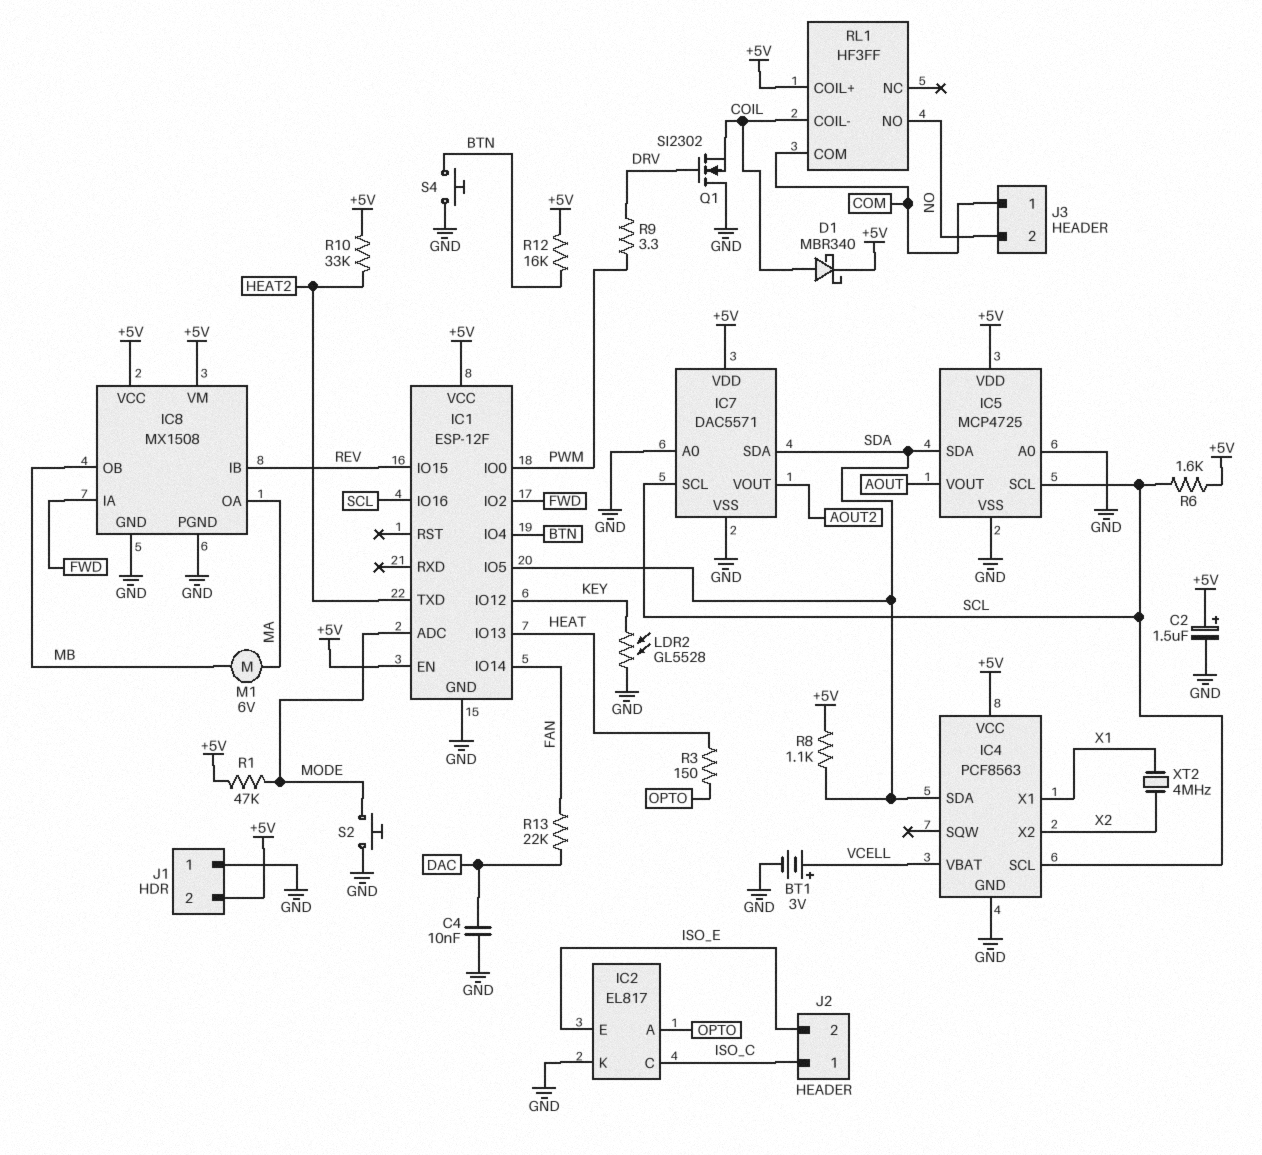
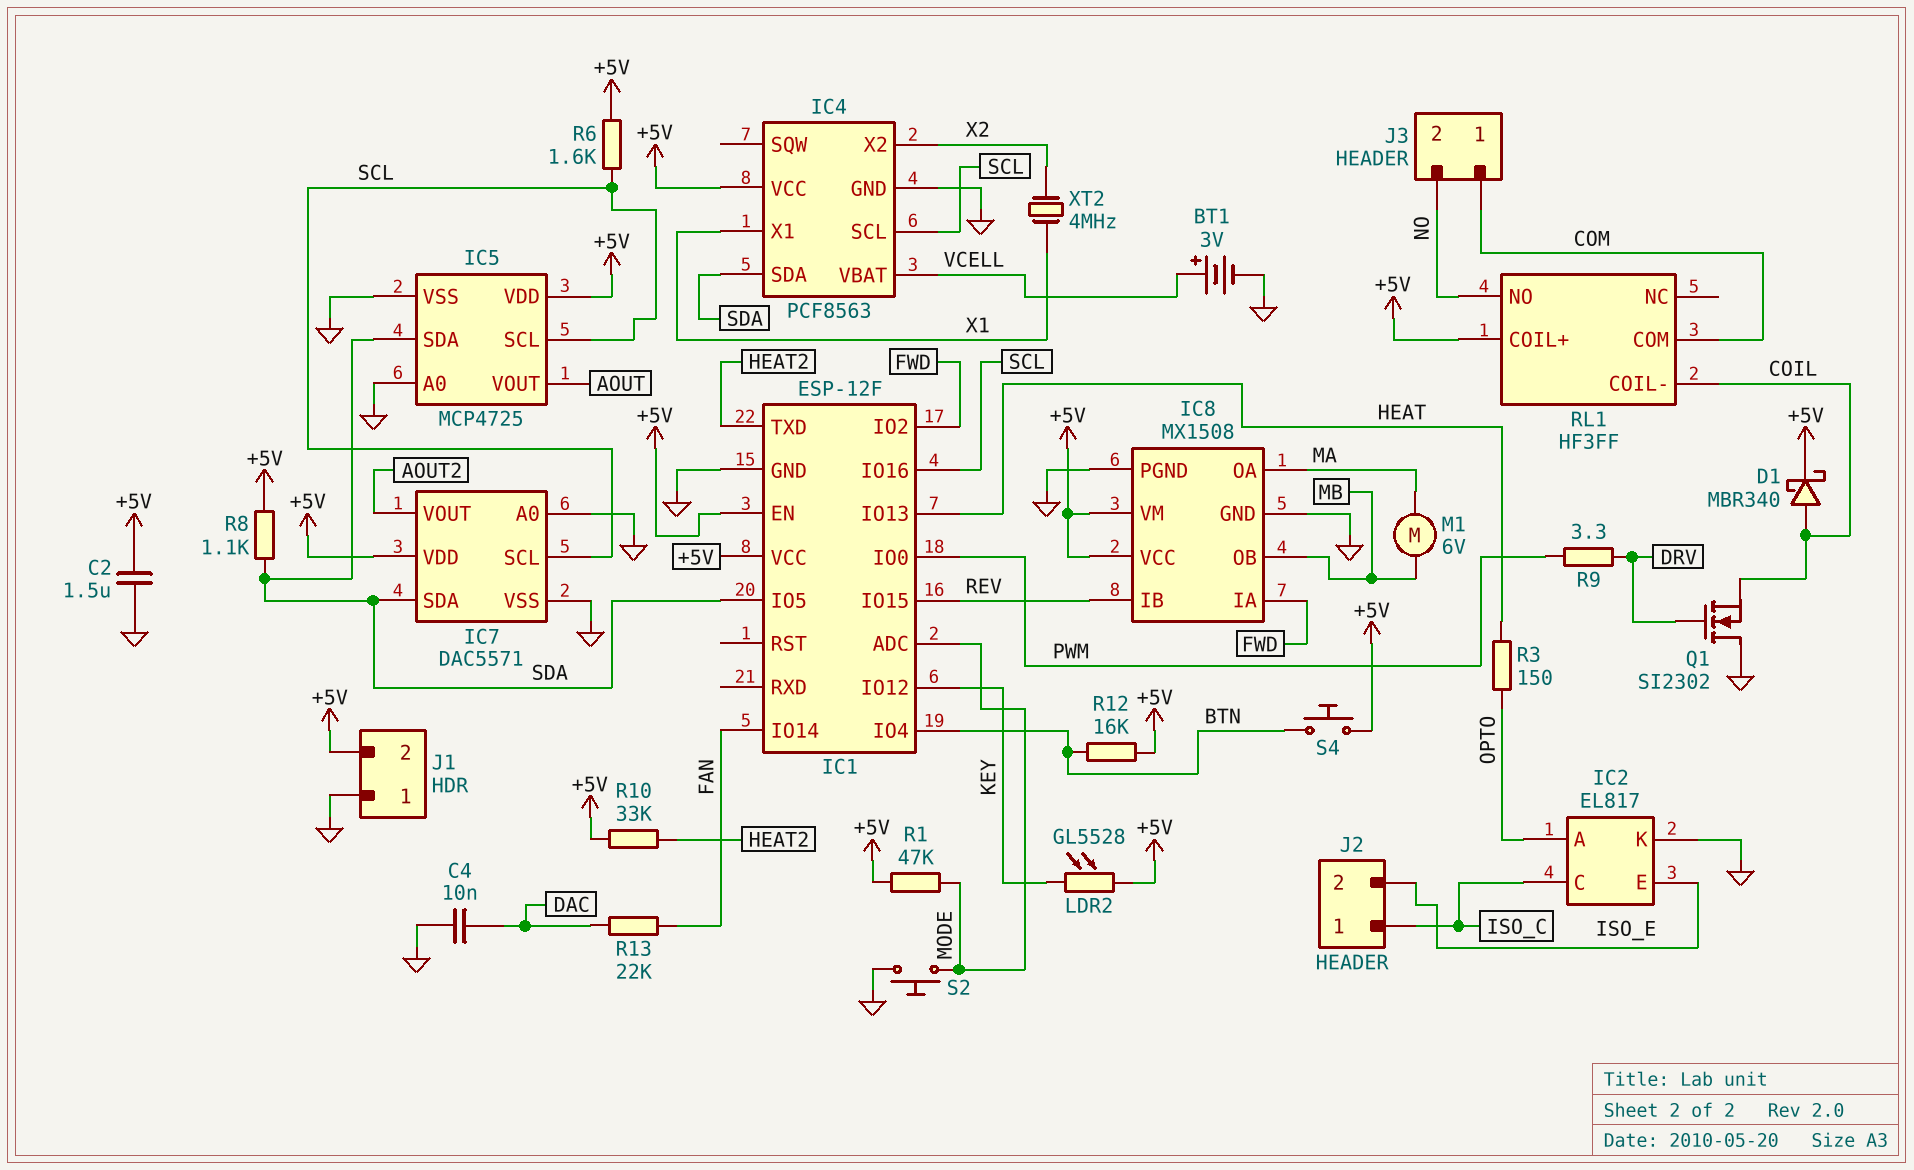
C2: 1.5uF (plus +5V, minus GND) -> 1.5uF (+5V, GND)
LDR2: GL5528 (GND, KEY) -> GL5528 (+5V, KEY)
S4: button (BTN, GND) -> button (+5V, BTN)

